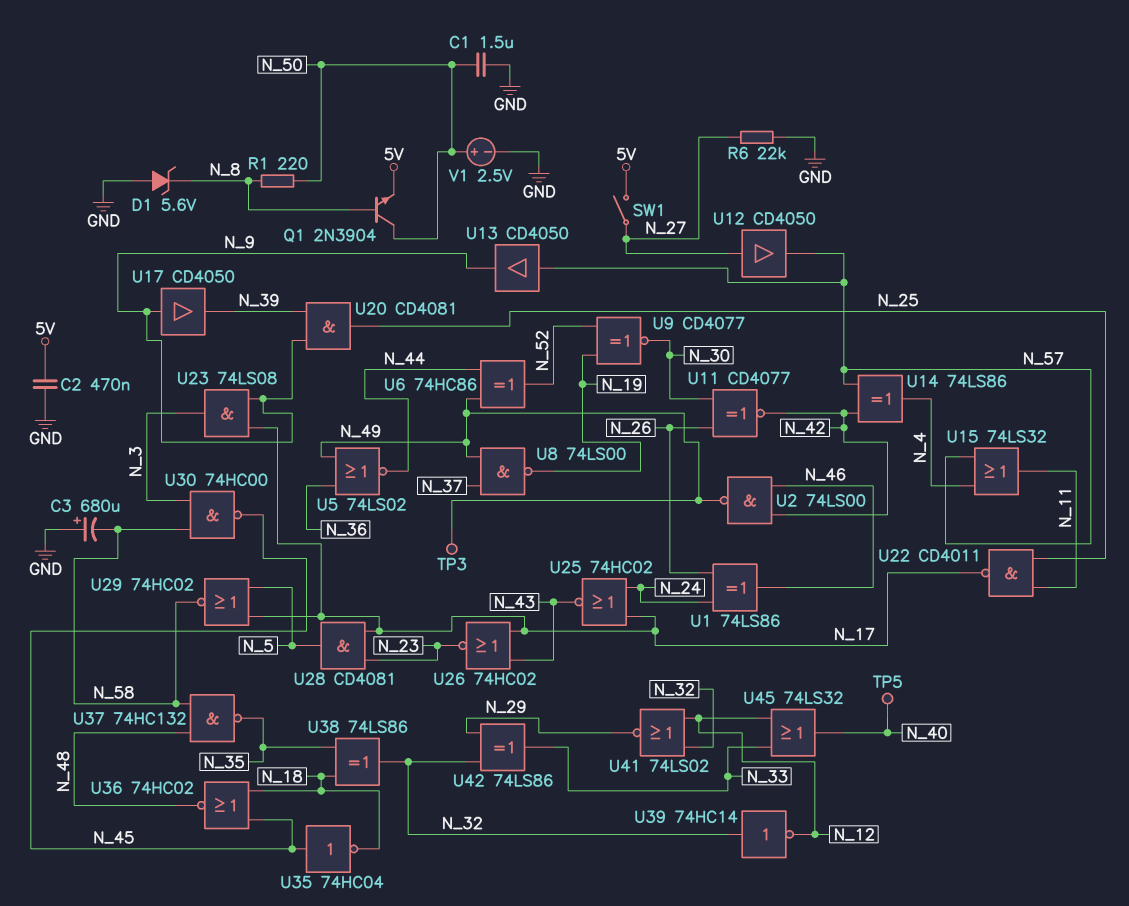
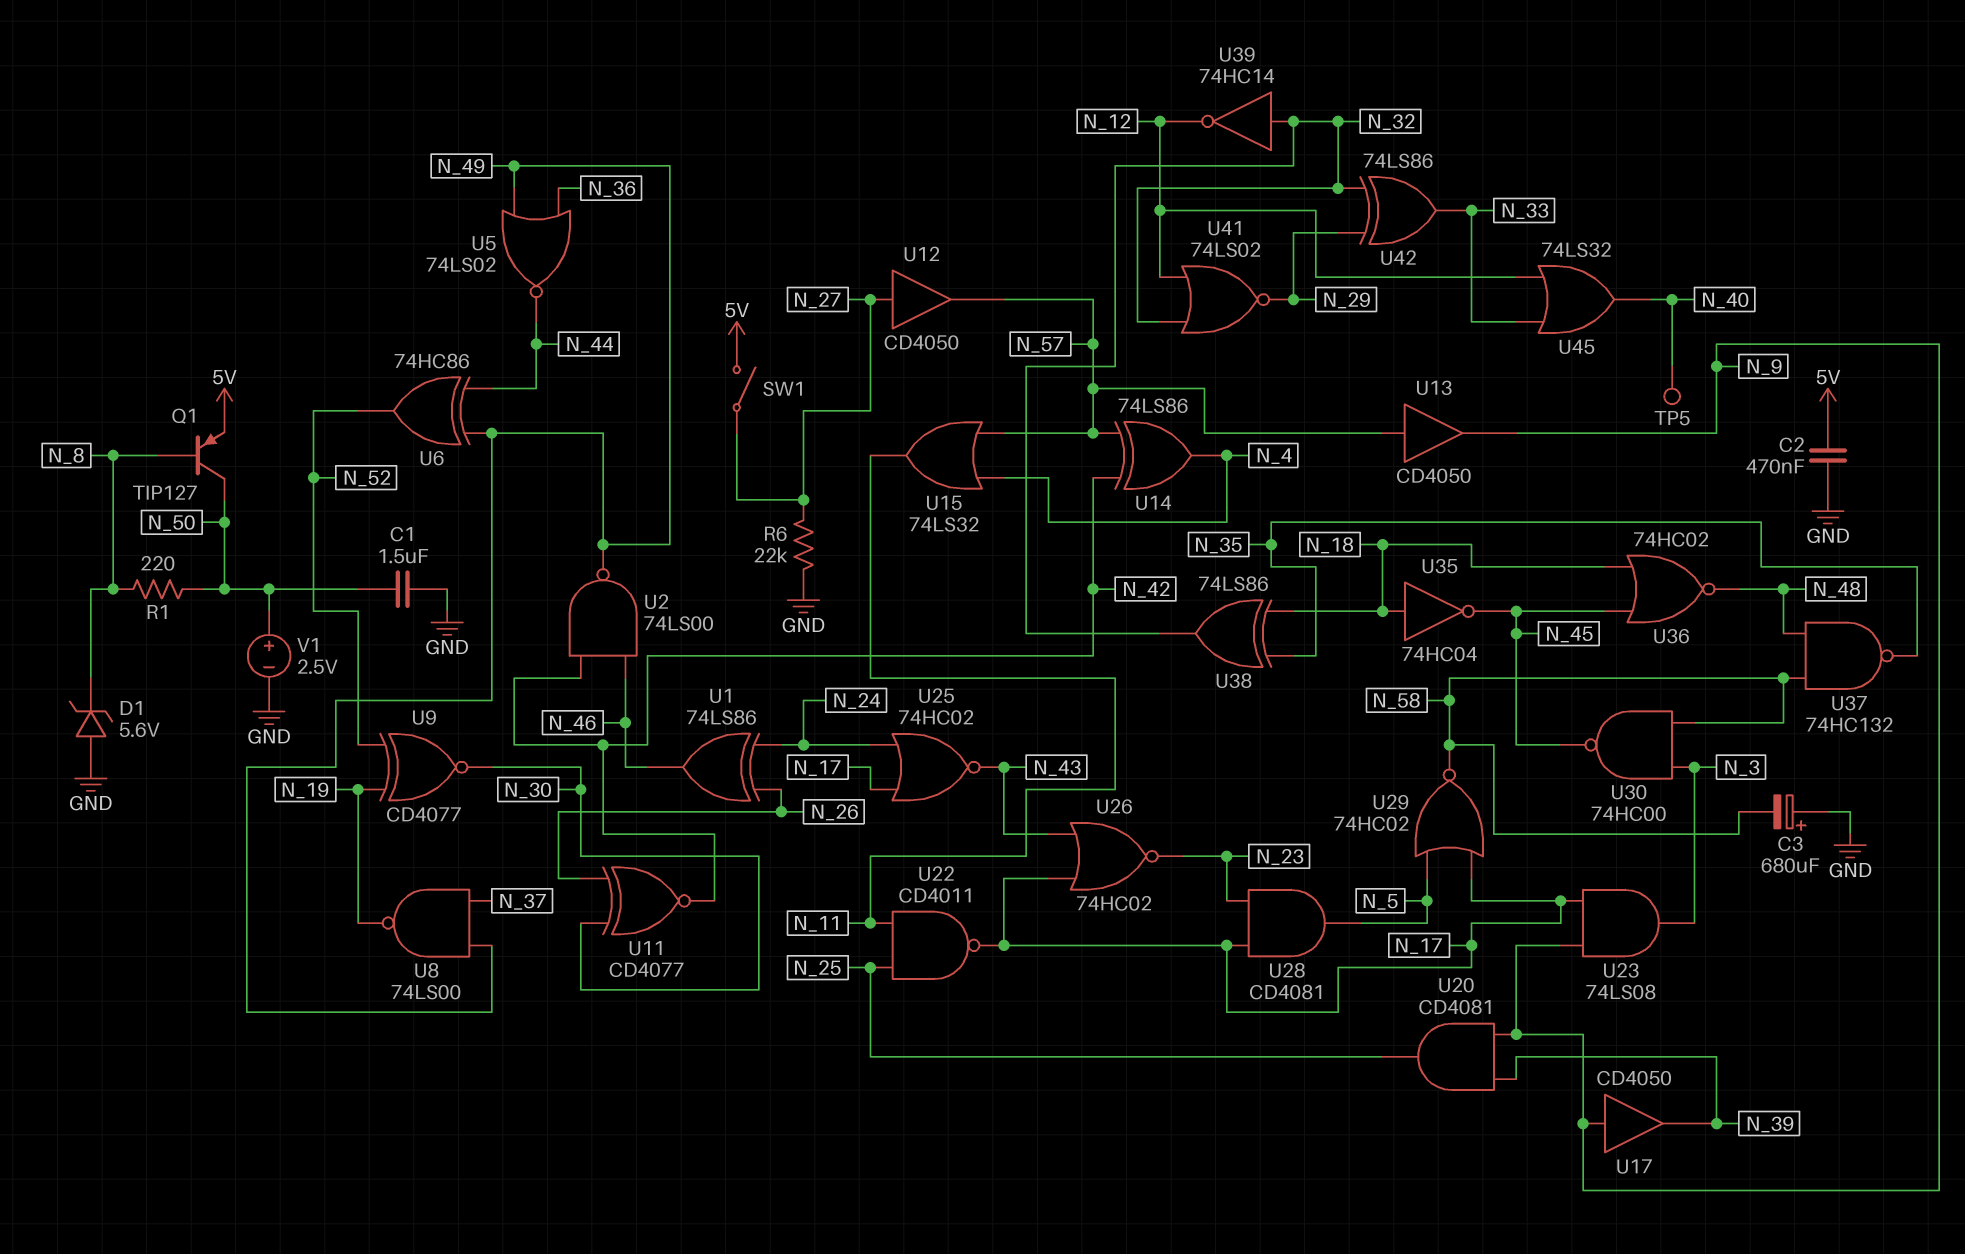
Q1: NPN 2N3904 (B N_8, C N_50, E 5V) -> PNP TIP127 (B N_8, C N_50, E 5V)
TP3: test point (N_49) -> none
U35: NOT 74HC04 (in N_45, out N_18) -> NOT 74HC04 (in N_18, out N_45)

